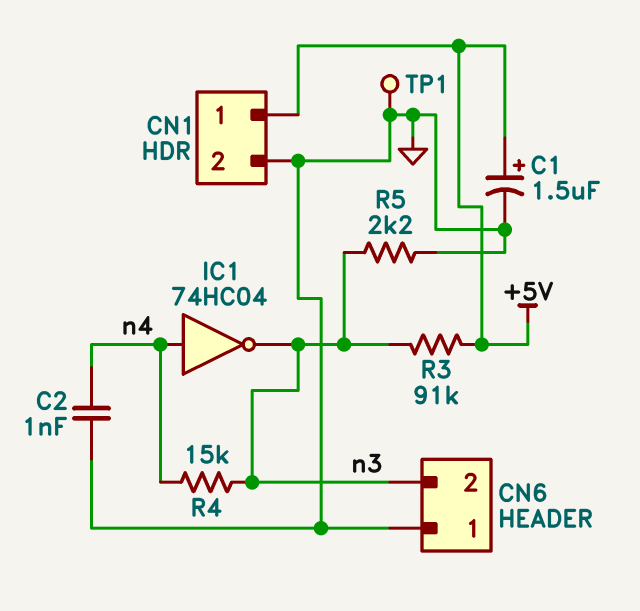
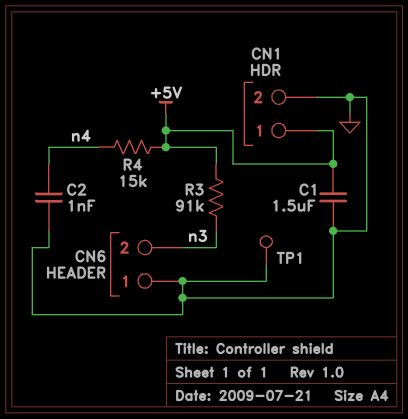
C1: 1.5uF (plus +5V, minus GND) -> 1.5uF (+5V, GND)
IC1: NOT 74HC04 (in n4, out n3) -> none
R4: 15k (n3, n4) -> 15k (+5V, n4)
R5: 2.2k (GND, n3) -> none

